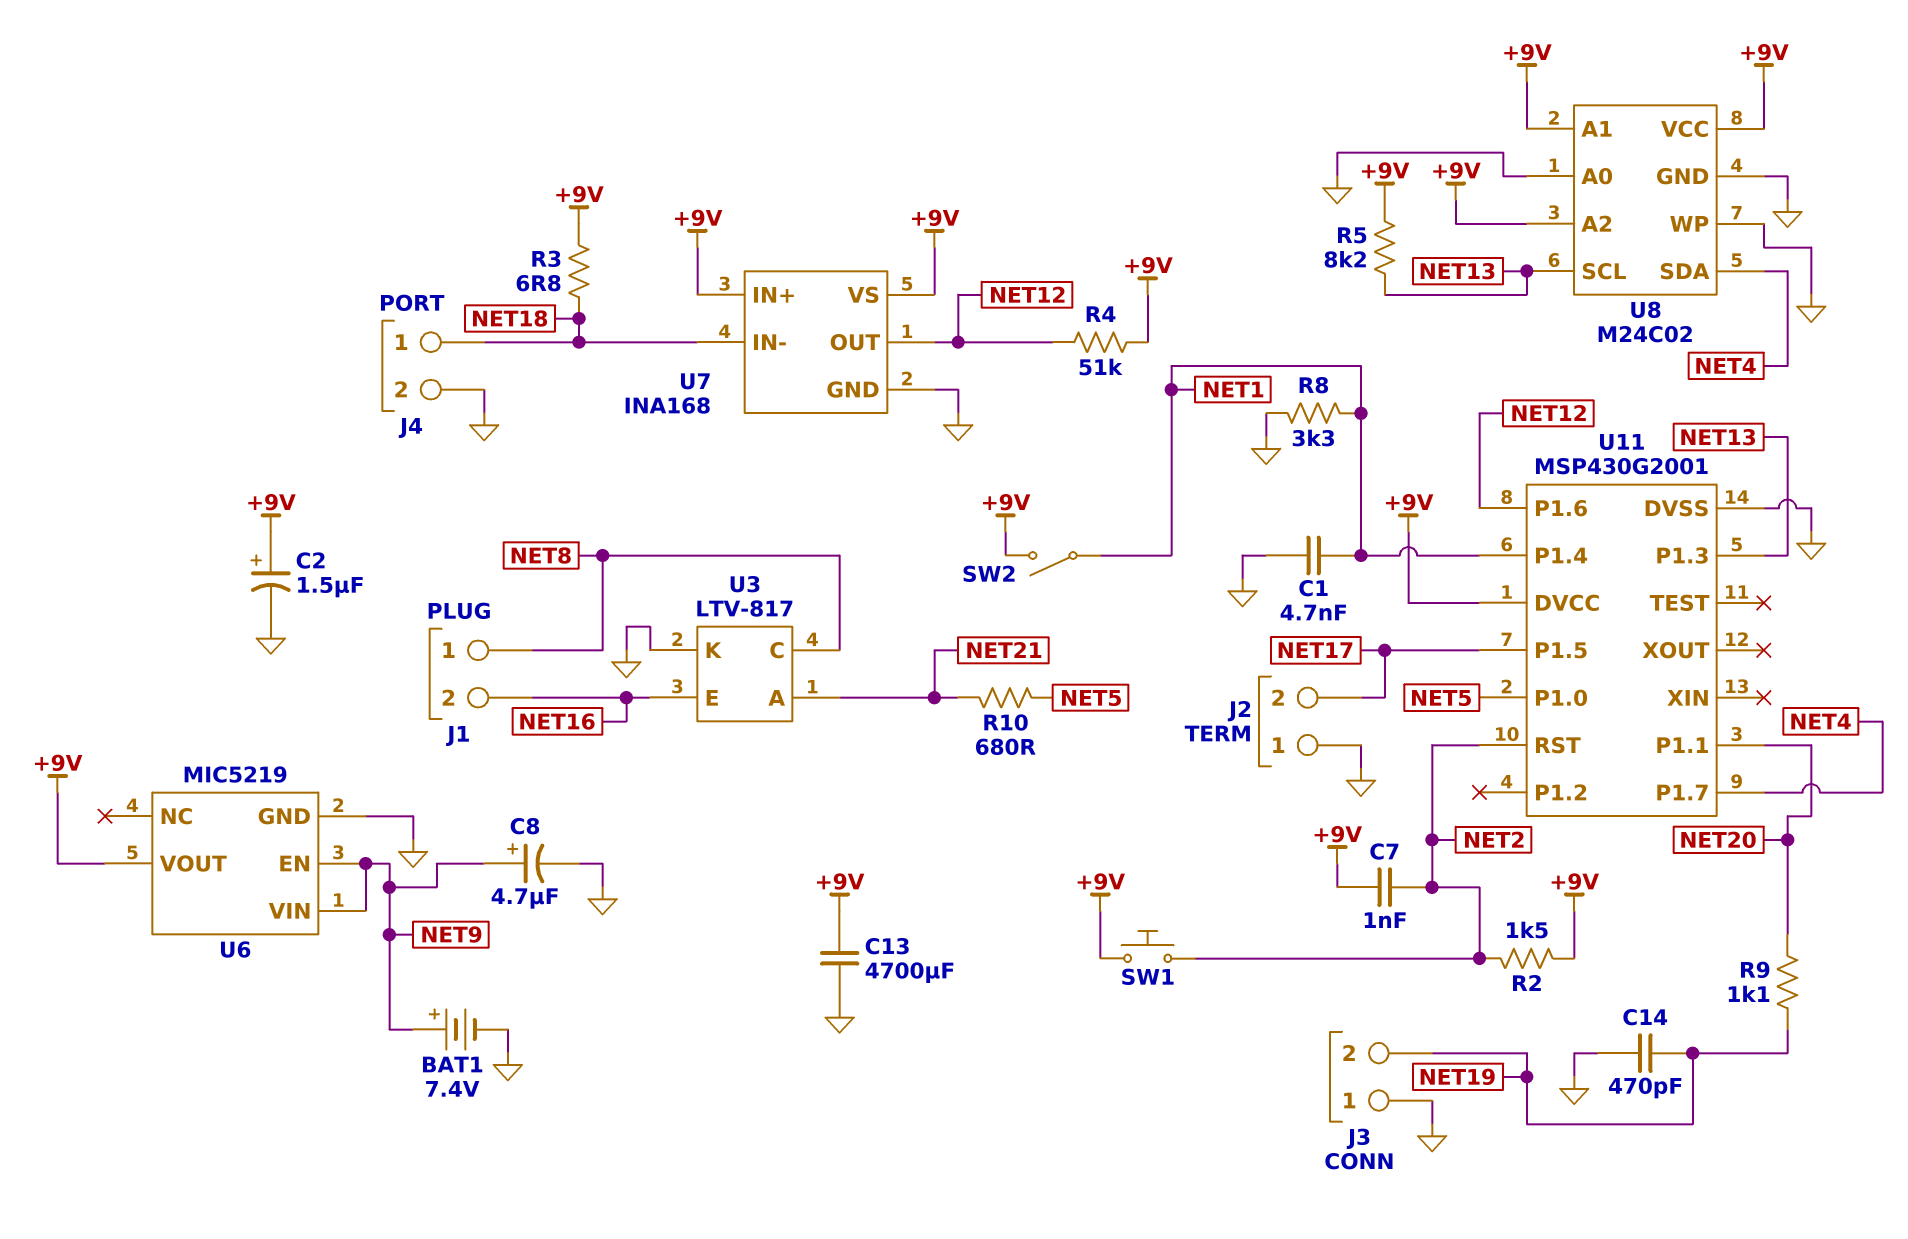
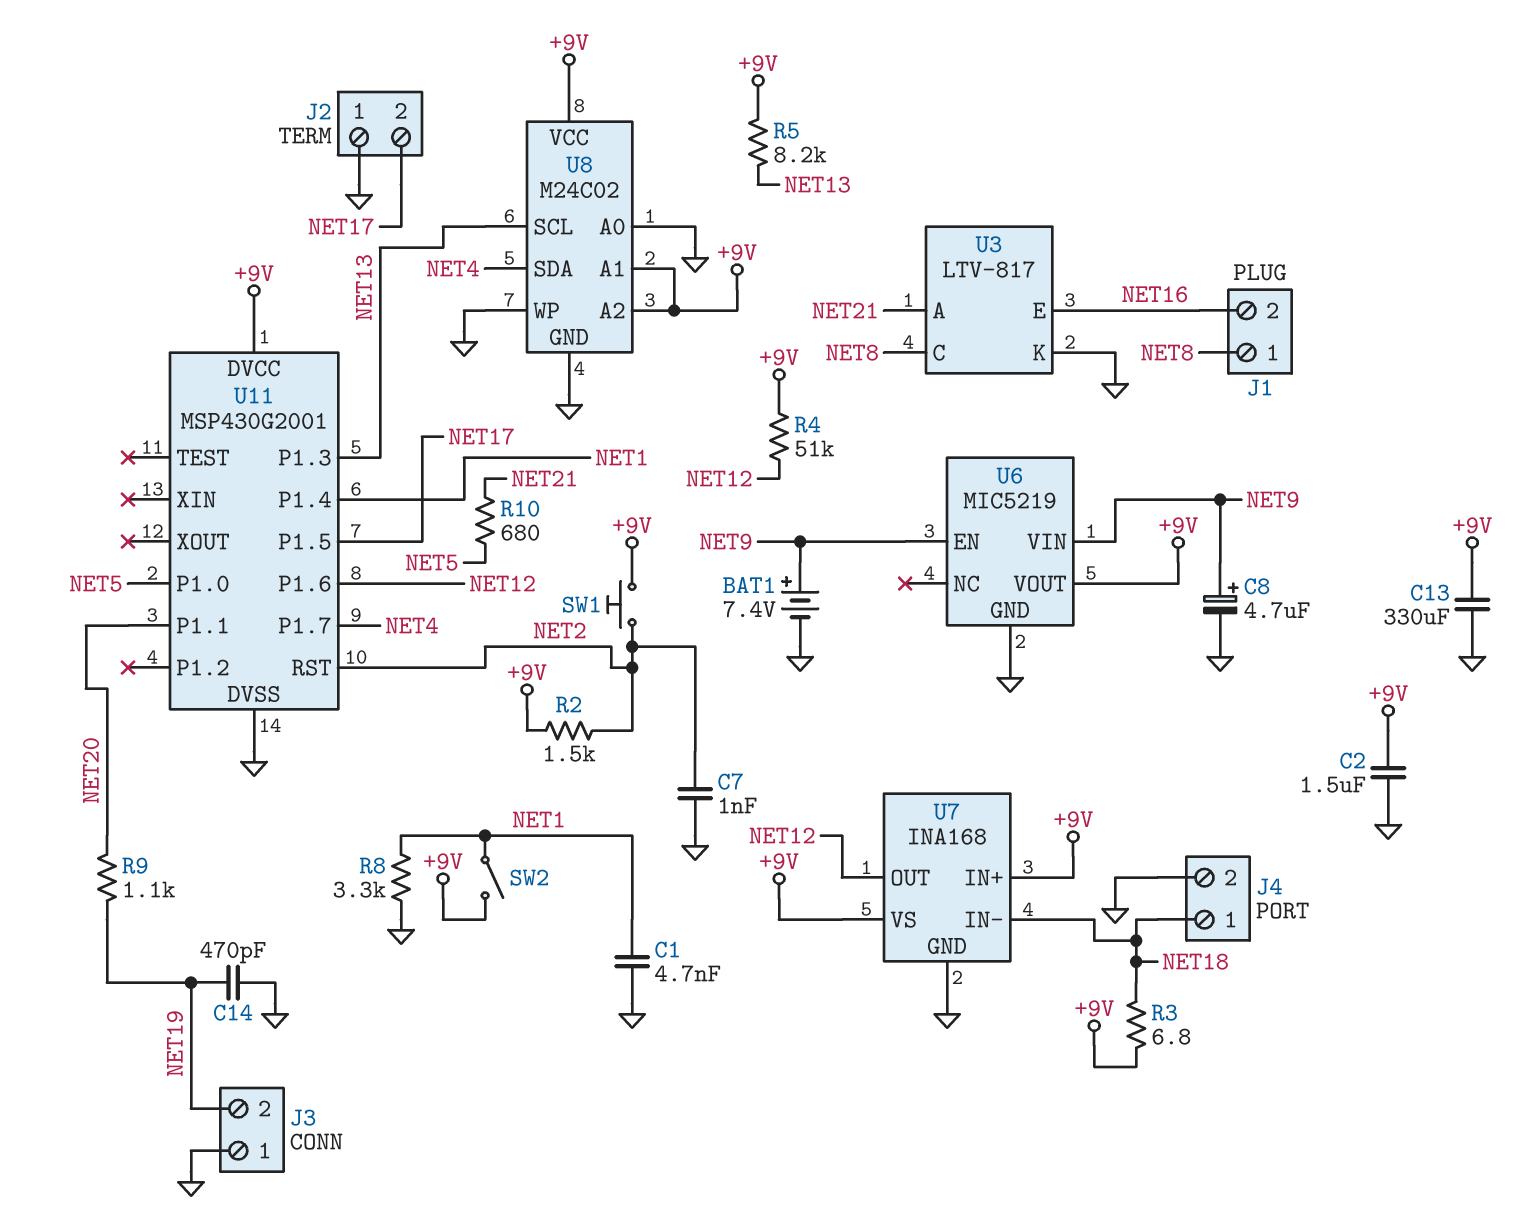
C2: 1.5uF (plus +9V, minus GND) -> 1.5uF (+9V, GND)
C7: 1nF (+9V, NET2) -> 1nF (GND, NET2)
C13: 4700uF (+9V, GND) -> 330uF (+9V, GND)

